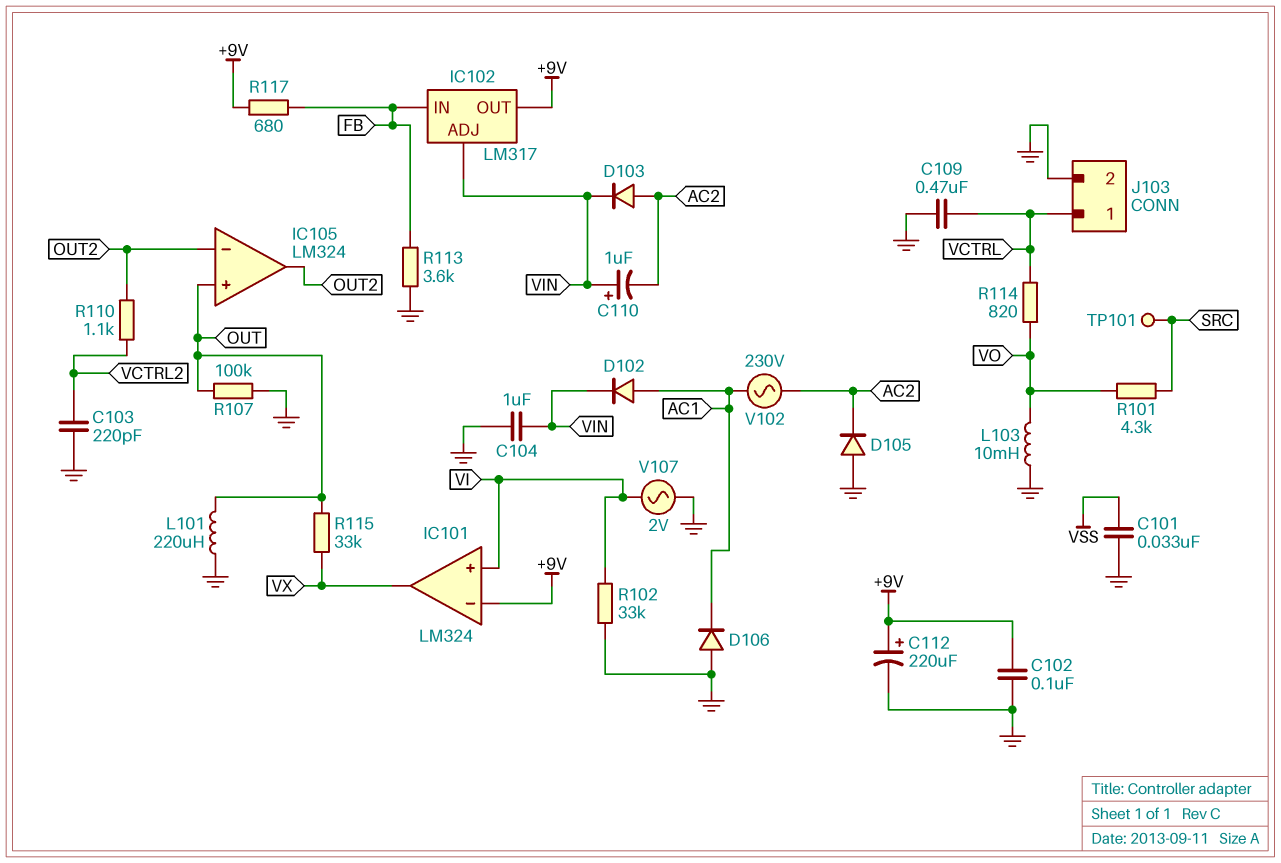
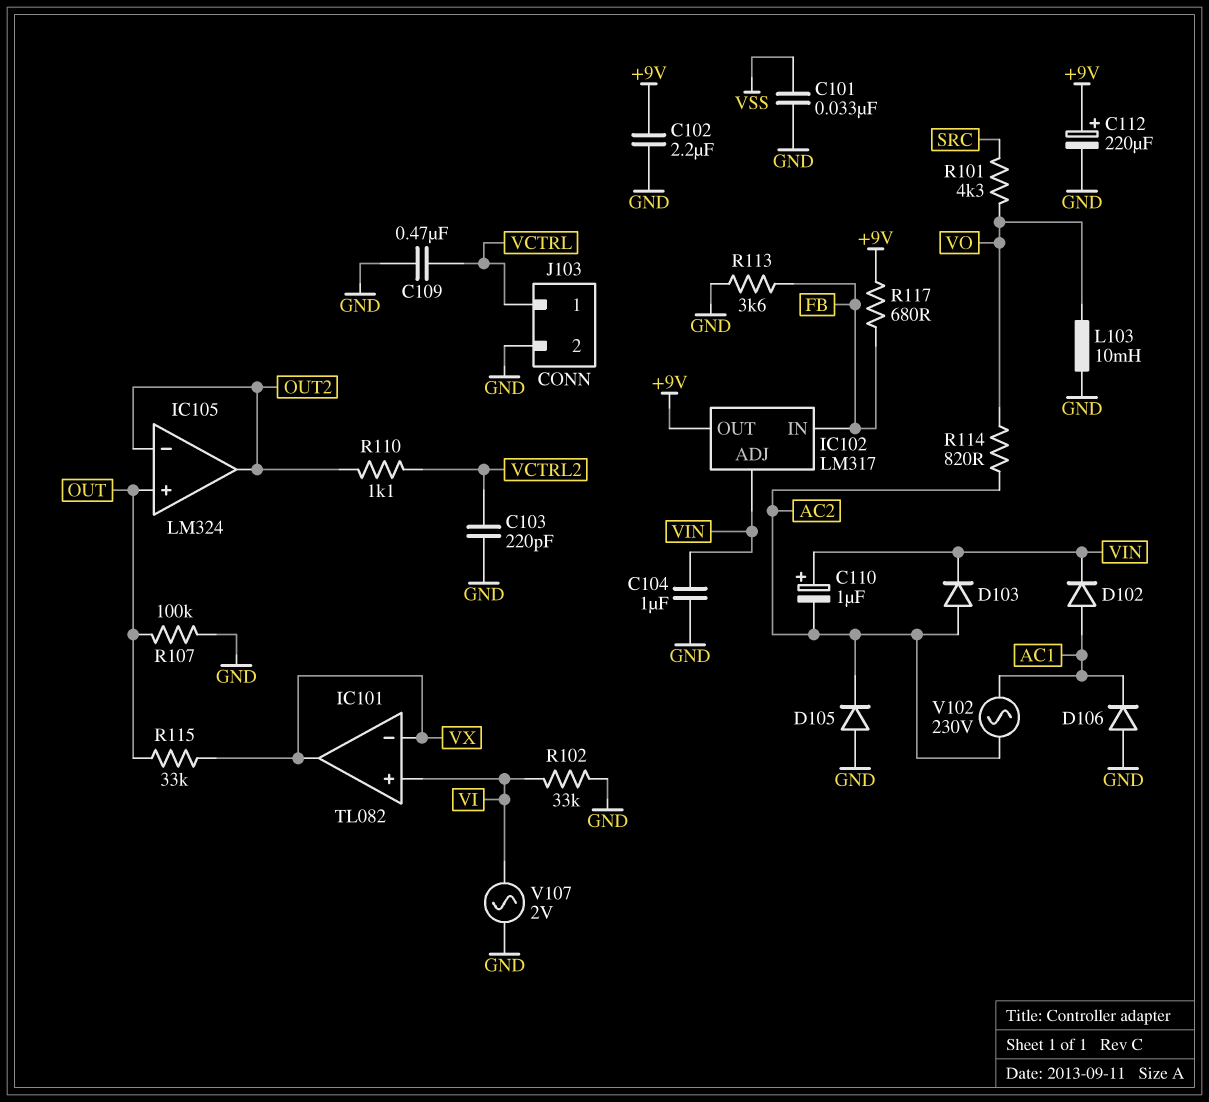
C102: 100nF (+9V, GND) -> 2.2uF (+9V, GND)
IC101: LM324 -> TL082
IC101 pin in-: +9V -> VX
L101: 220uH (GND, OUT) -> none
R114: 820 (VCTRL, VO) -> 820 (AC2, VO)
TP101: test point (SRC) -> none

